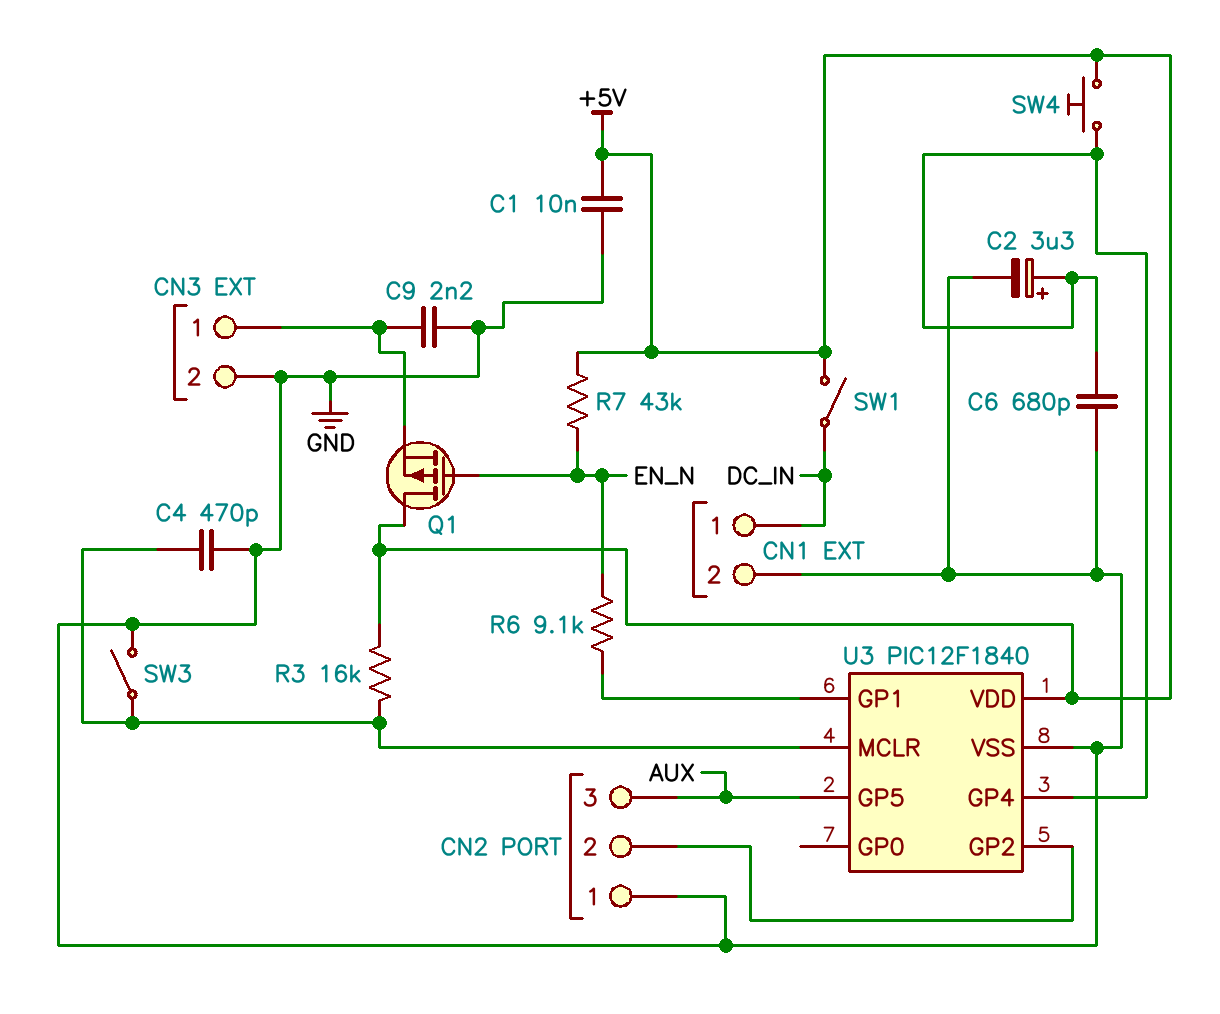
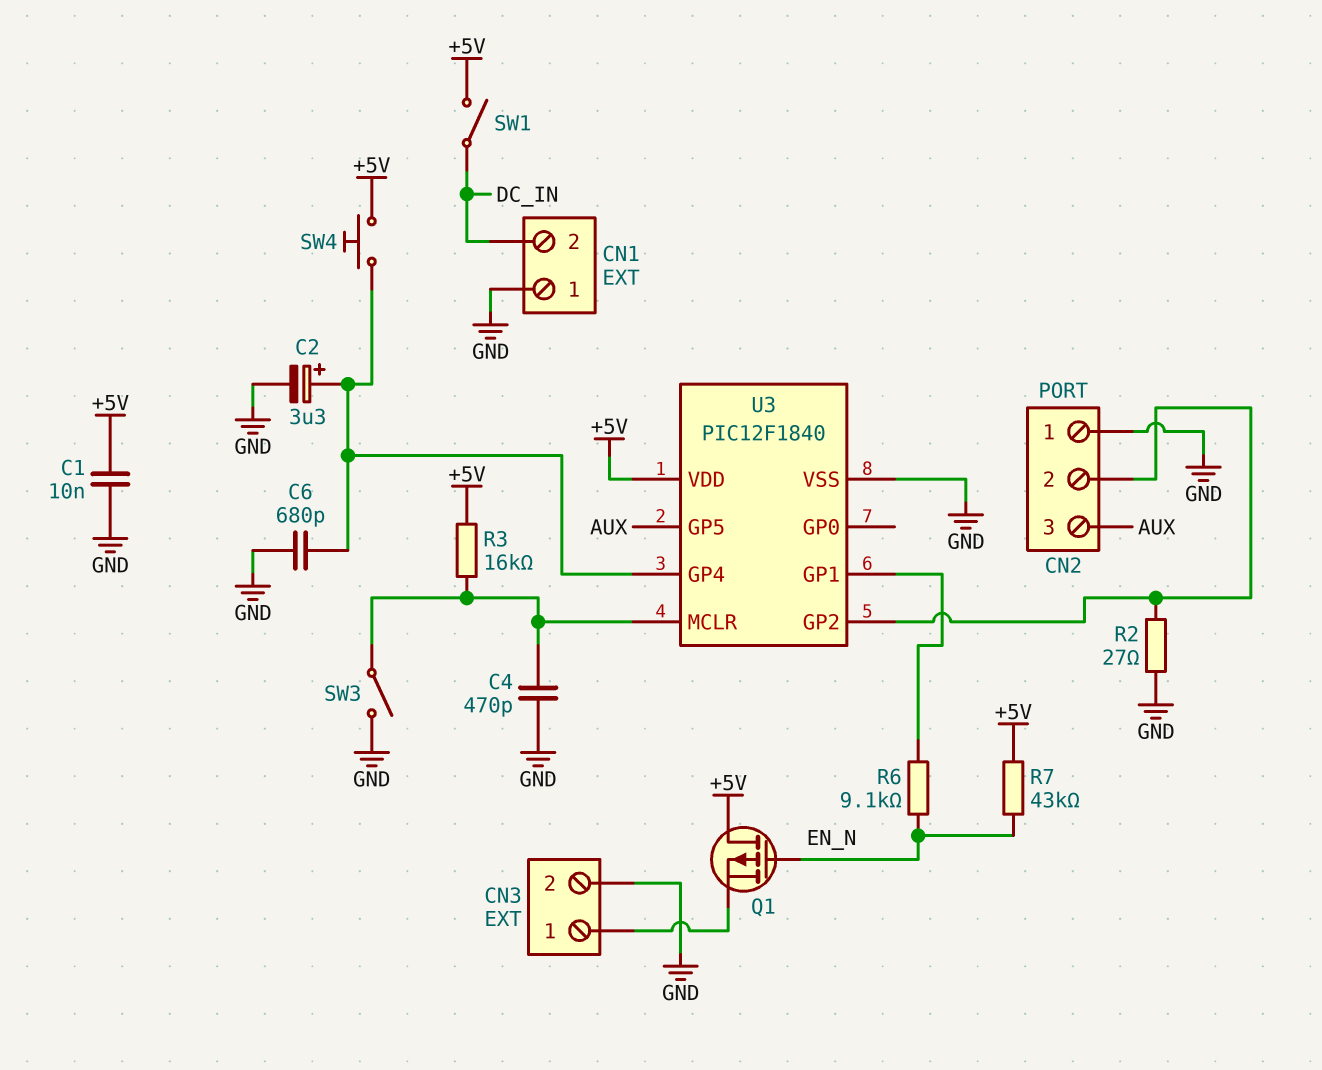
C9: 2.2nF (CN3/1, GND) -> none
CN1 pin 1: DC_IN -> GND
CN1 pin 2: GND -> DC_IN
R2: none -> 27 (CN2/2, GND)

